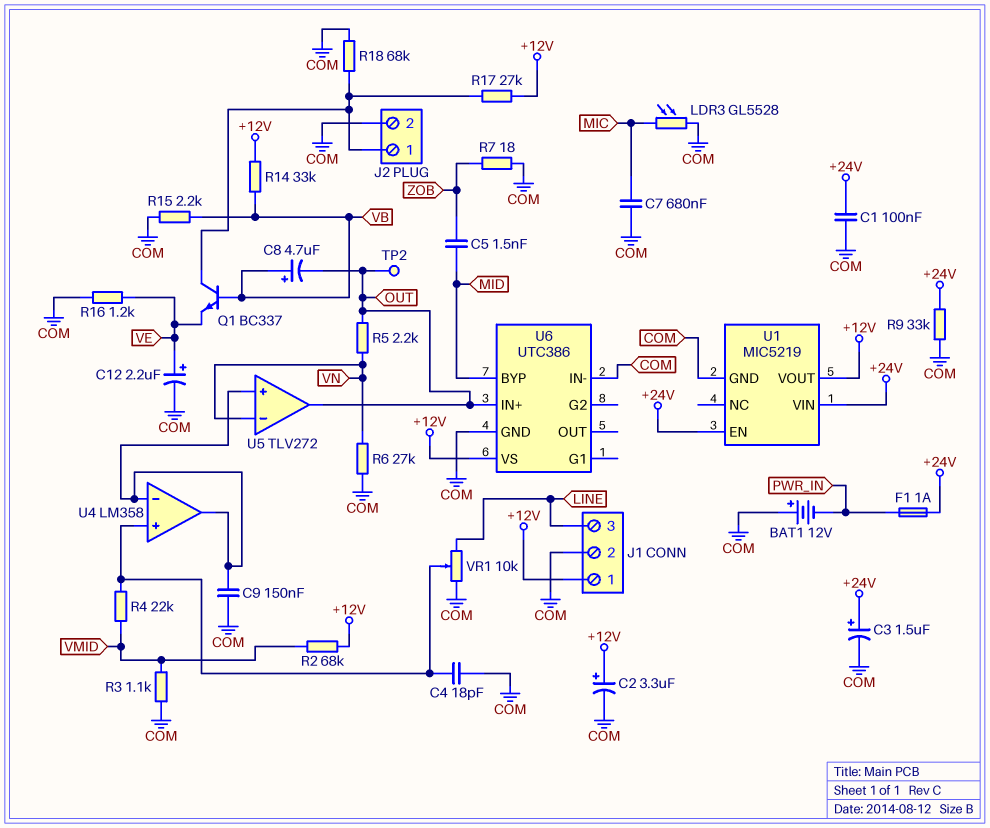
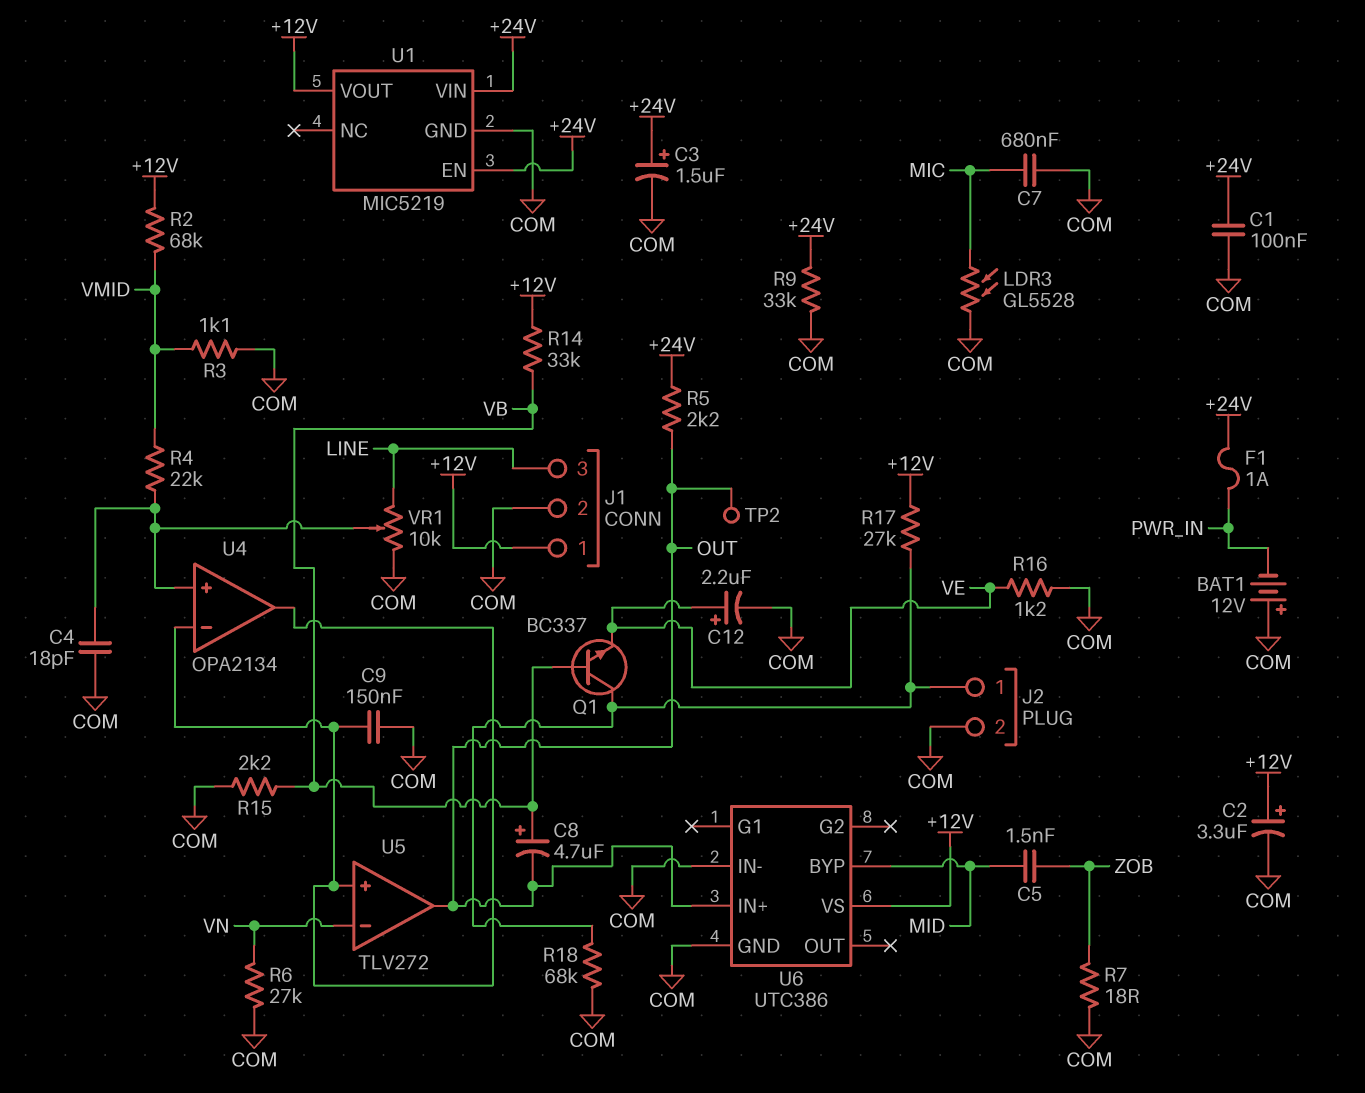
R5: 2.2k (OUT, VN) -> 2.2k (+24V, OUT)
U4: LM358 -> OPA2134

